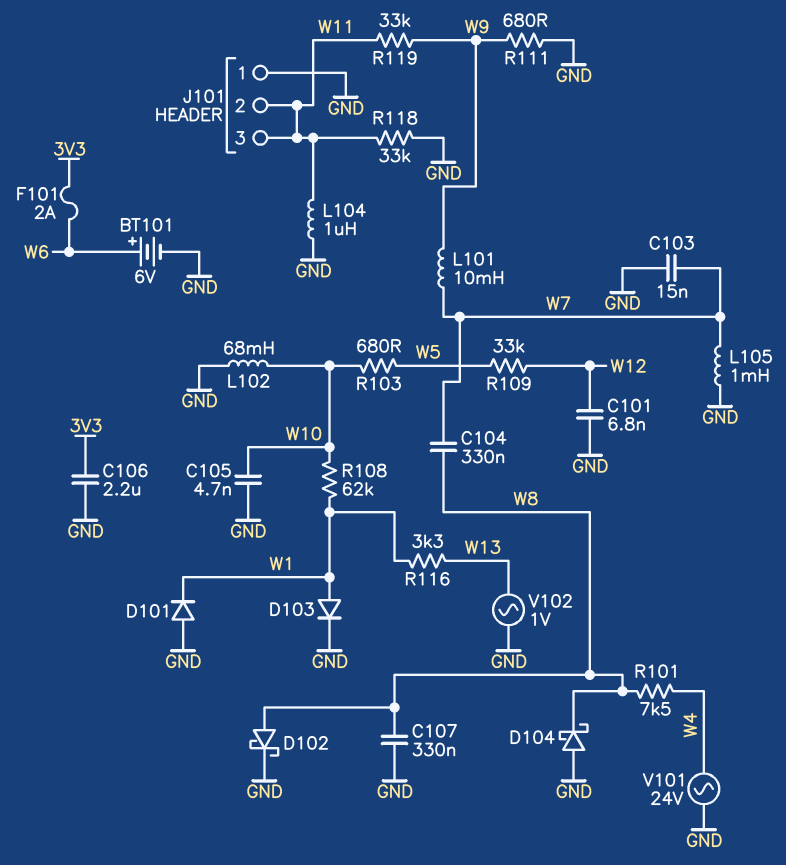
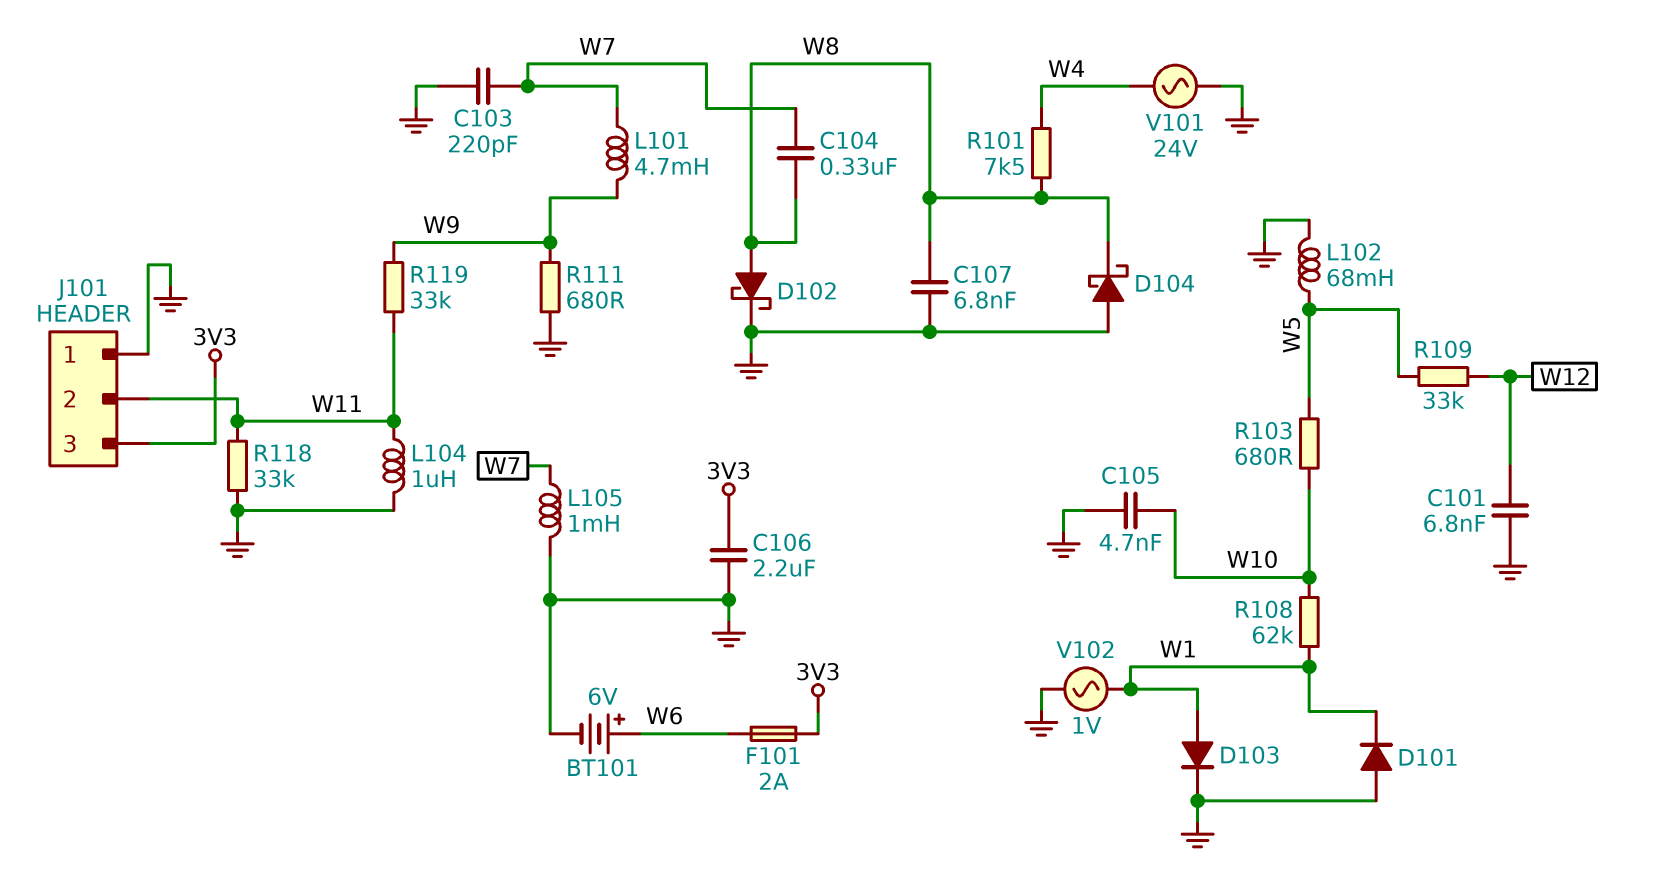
C103: 15nF (GND, W7) -> 220pF (GND, W7)
C107: 330nF (GND, W8) -> 6.8nF (GND, W8)
J101 pin 3: W11 -> 3V3
L101: 10mH (W7, W9) -> 4.7mH (W7, W9)
L102: 68mH (GND, W10) -> 68mH (GND, W5)
R116: 3.3k (W1, W13) -> none
V102: AC 1V (GND, W13) -> AC 1V (GND, W1)

